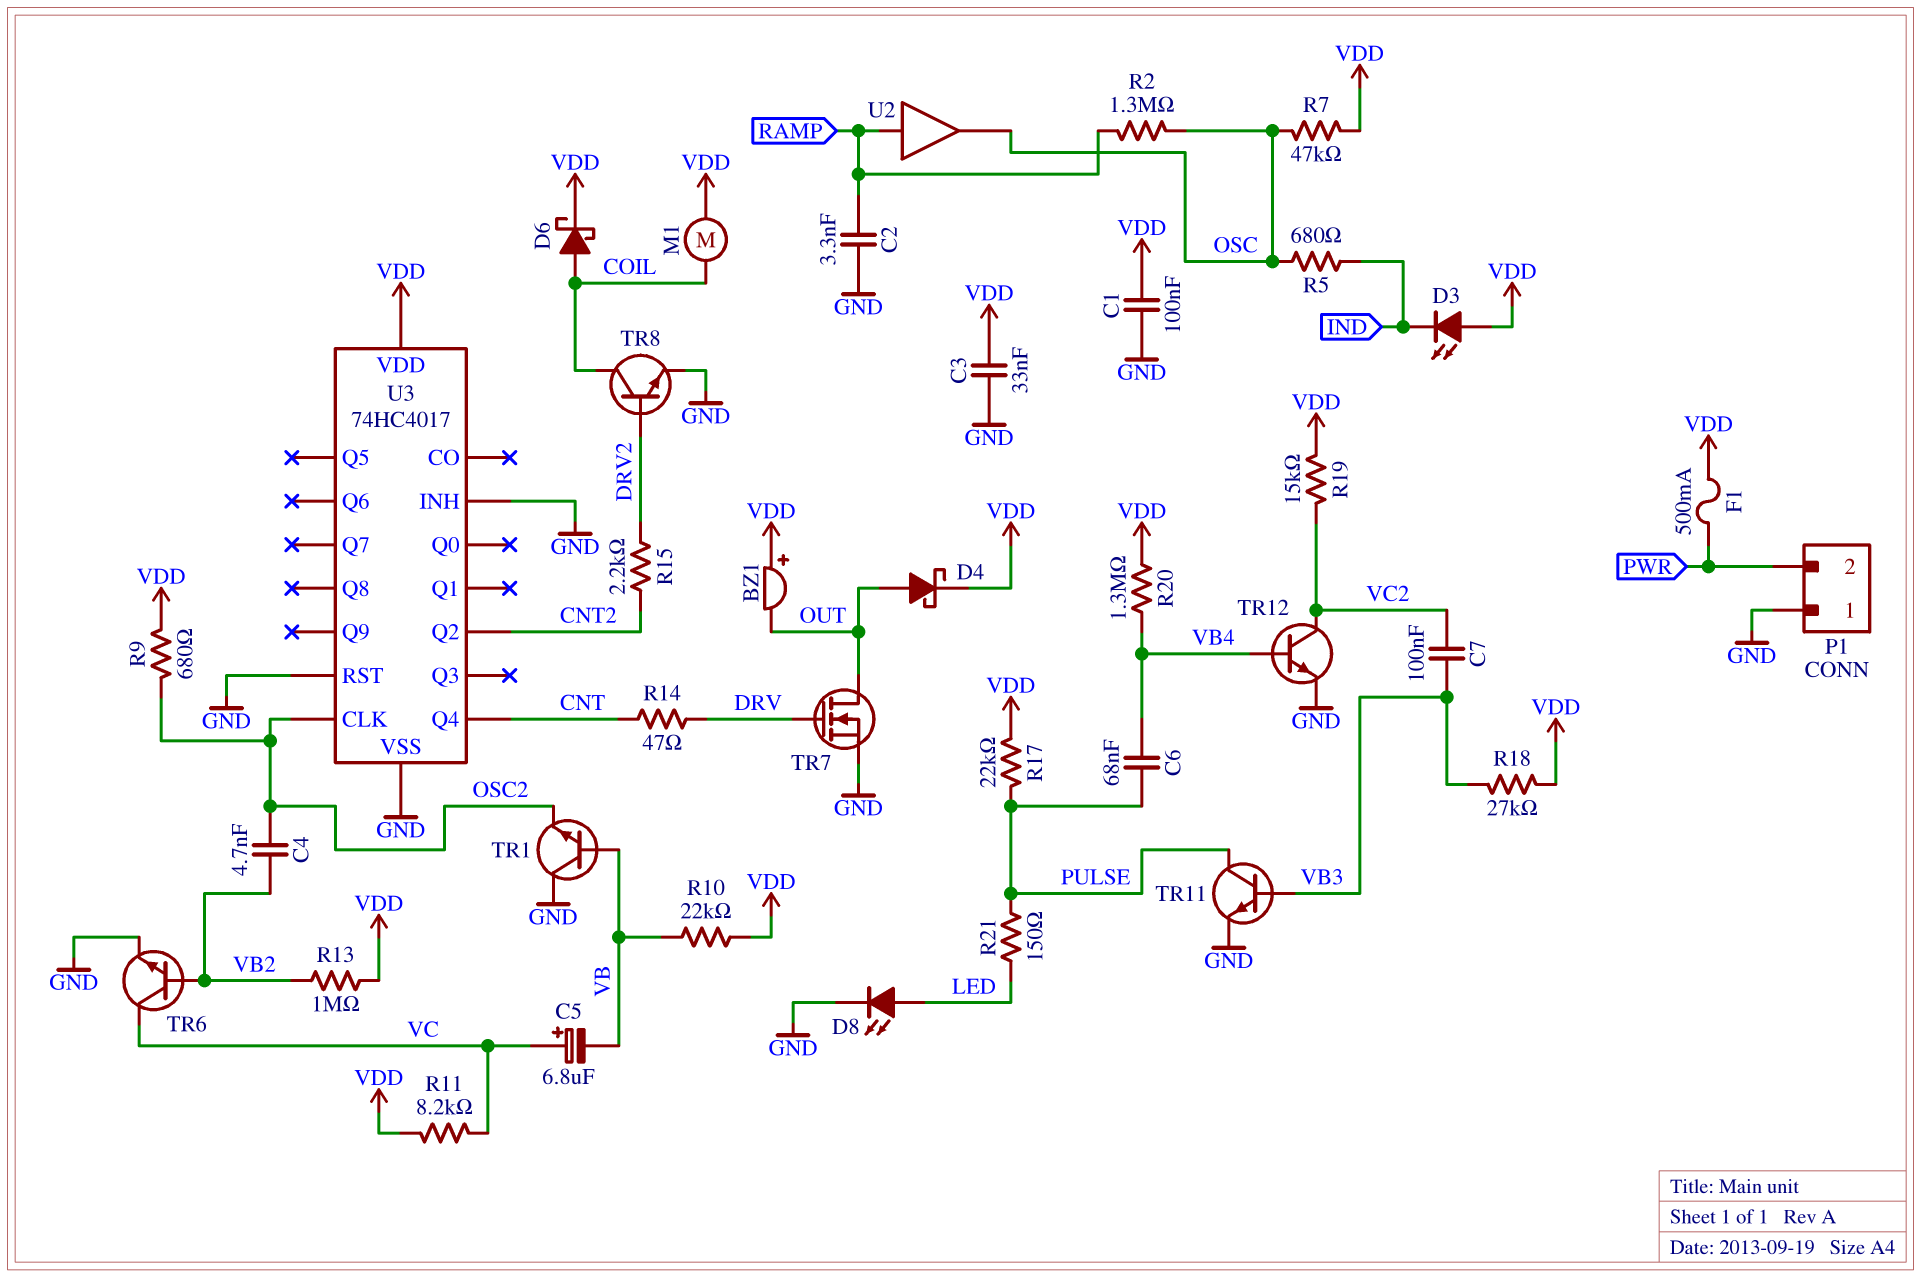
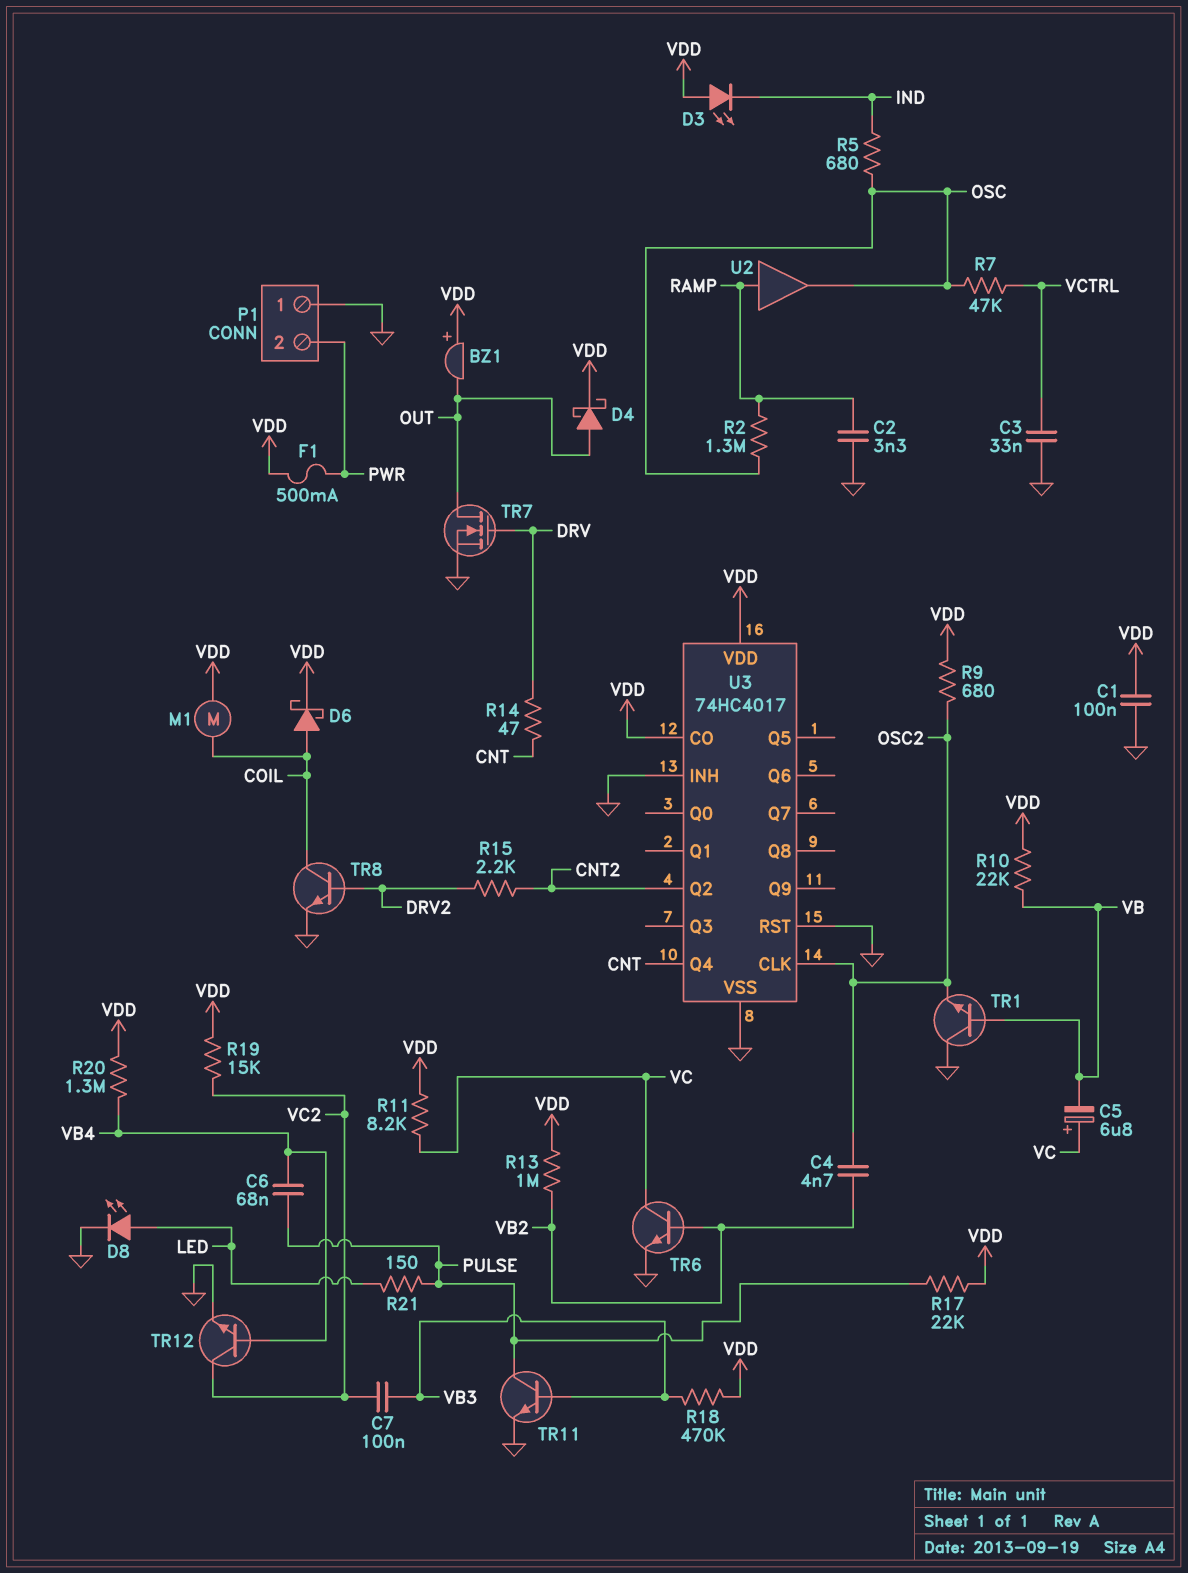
C3: 33nF (GND, VDD) -> 33nF (GND, VCTRL)
R7: 47k (OSC, VDD) -> 47k (OSC, VCTRL)
R18: 27k (VB3, VDD) -> 470k (VB3, VDD)
U3 pin CO: none -> VDD

